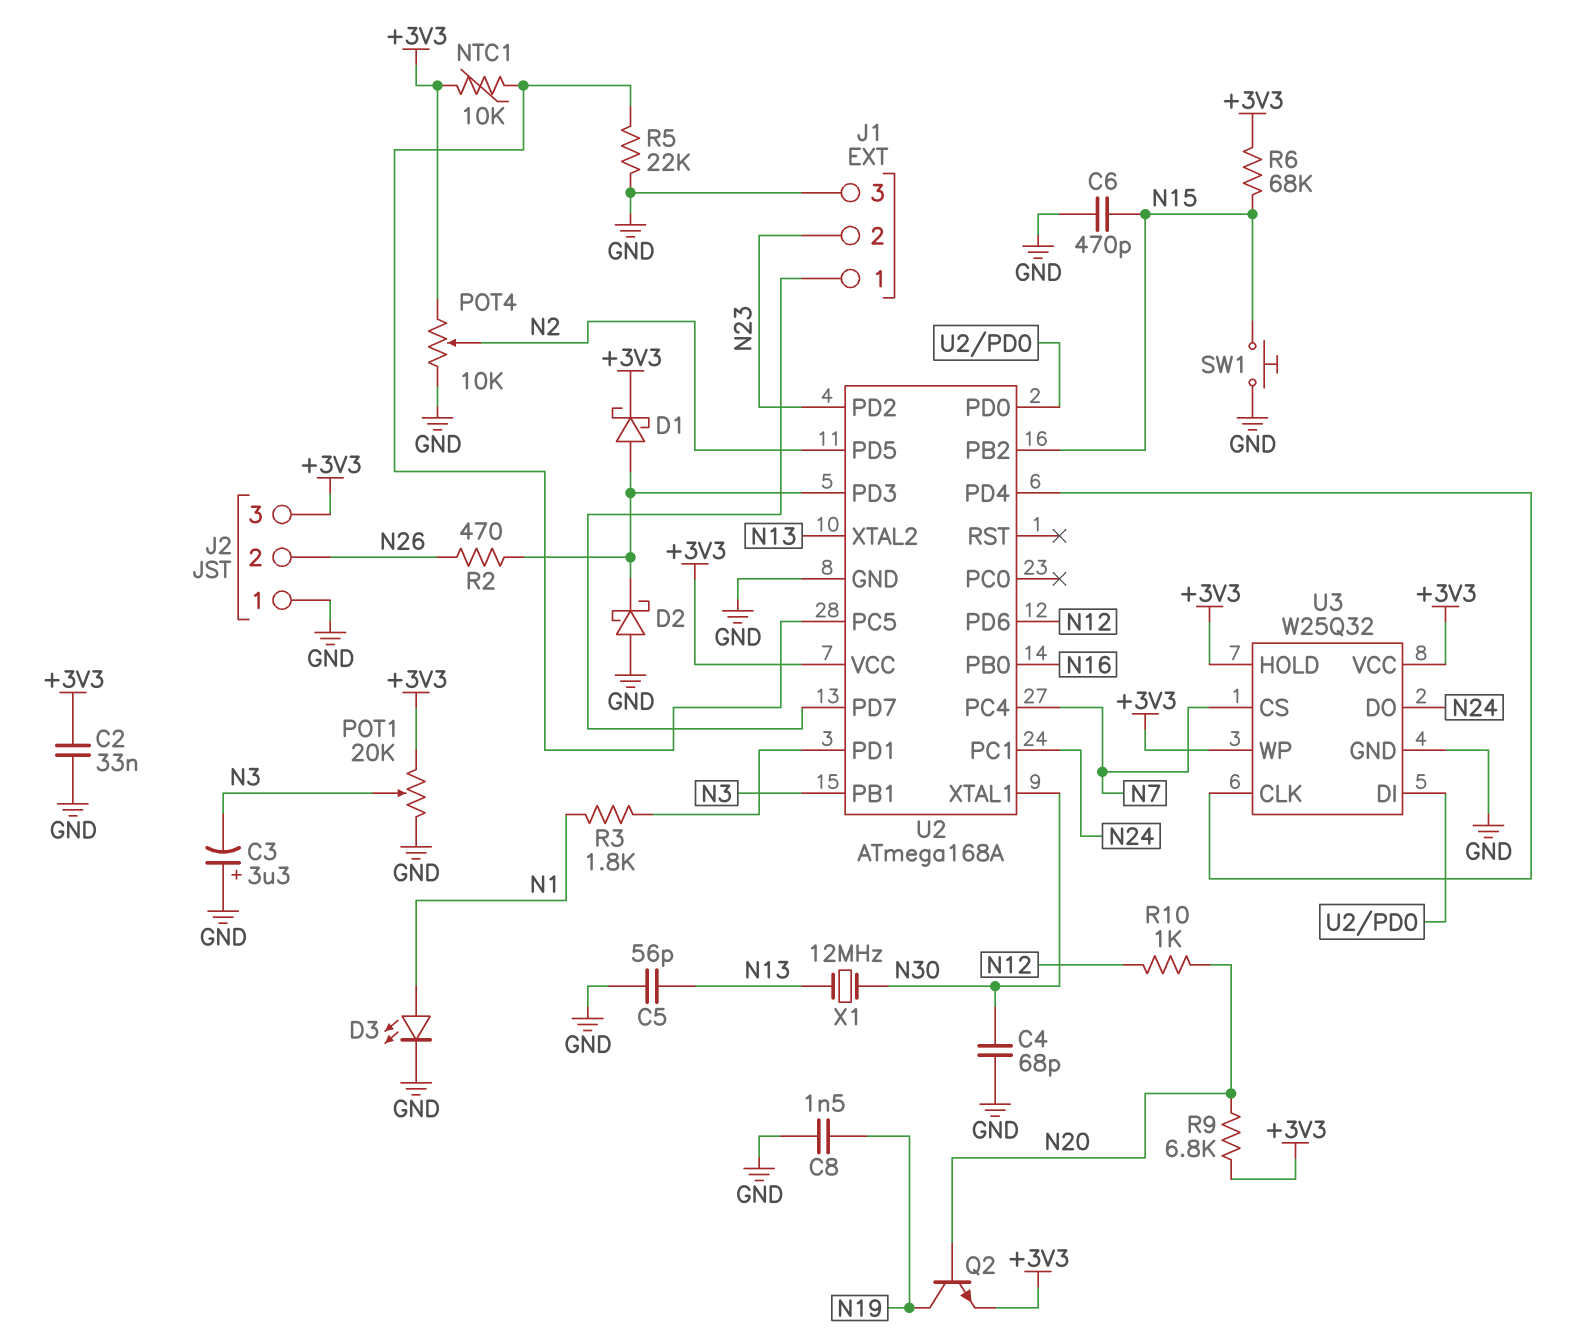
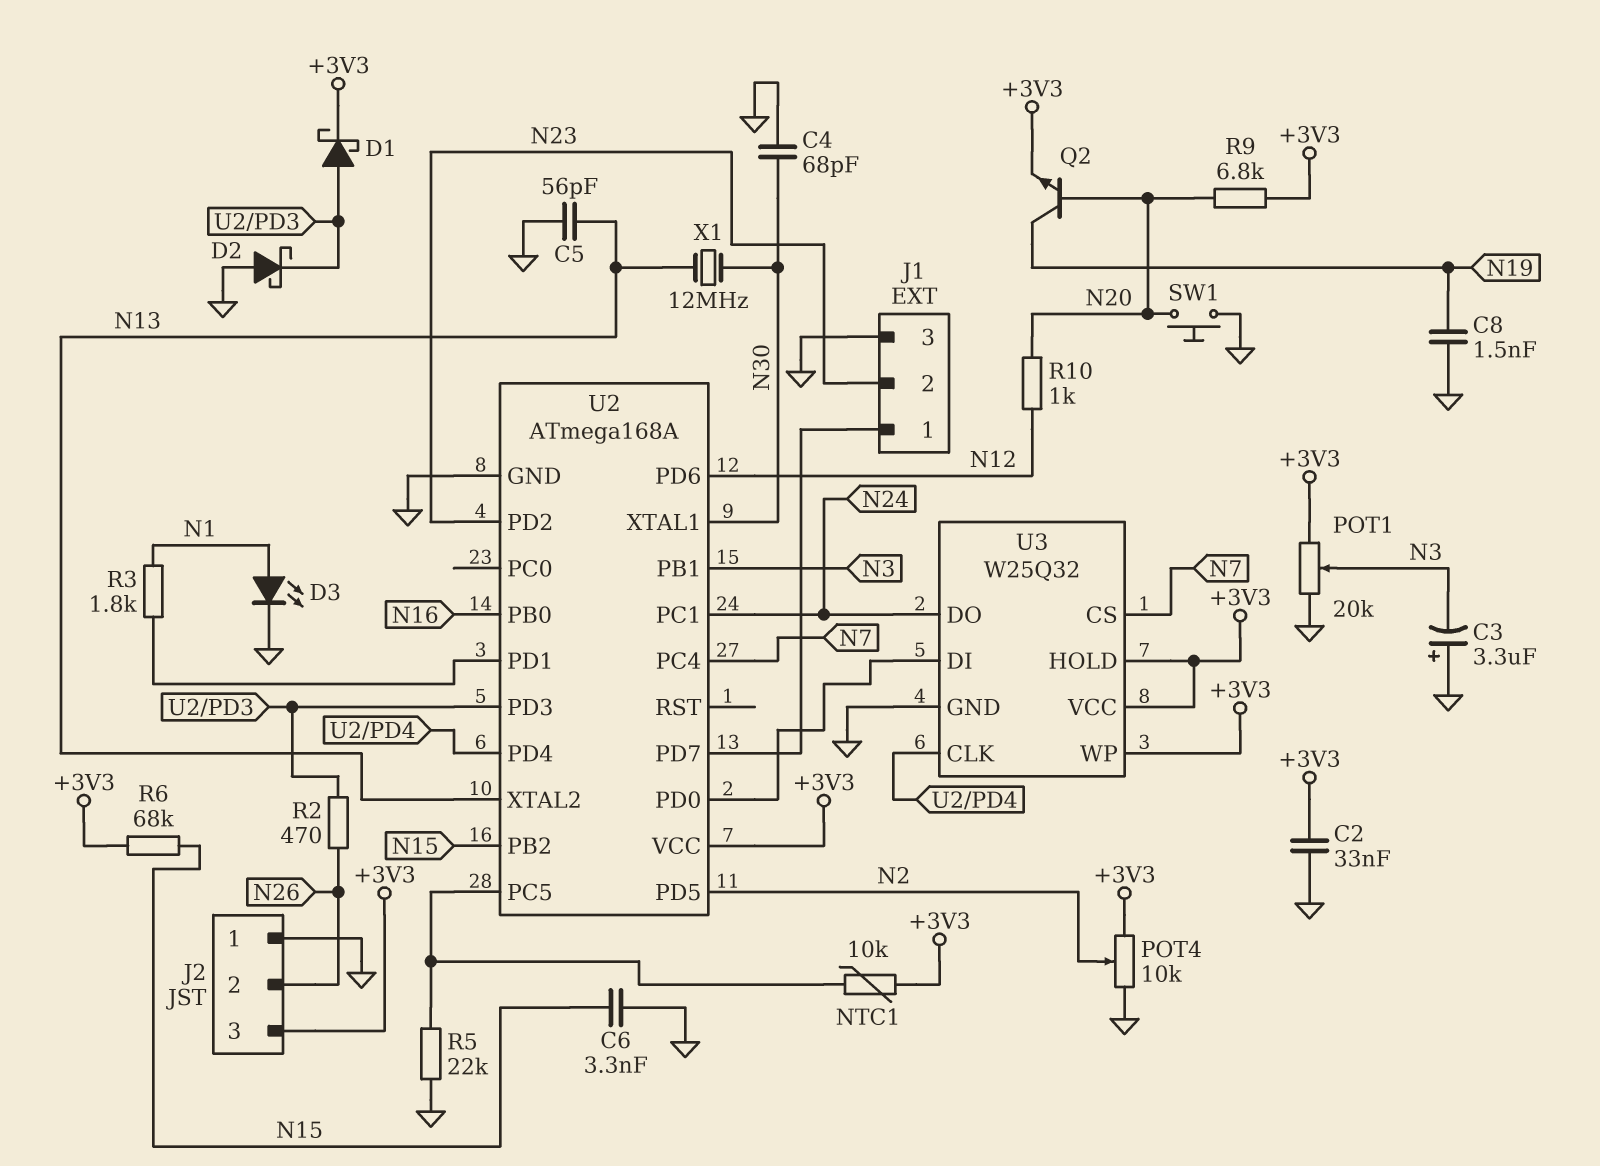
C6: 470pF (GND, N15) -> 3.3nF (GND, N15)
SW1: button (GND, N15) -> button (GND, N20)

